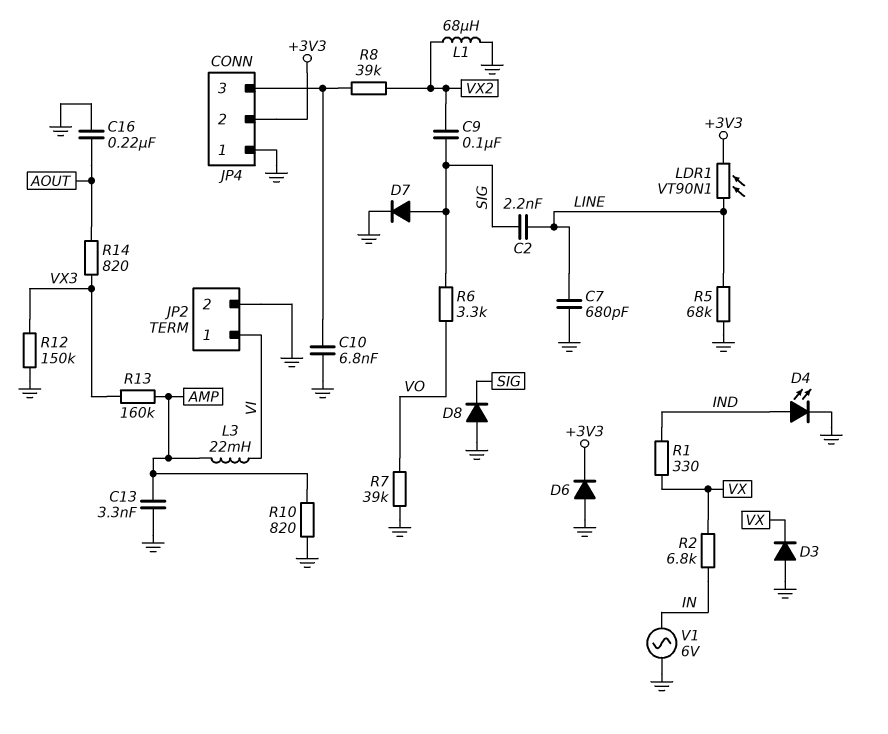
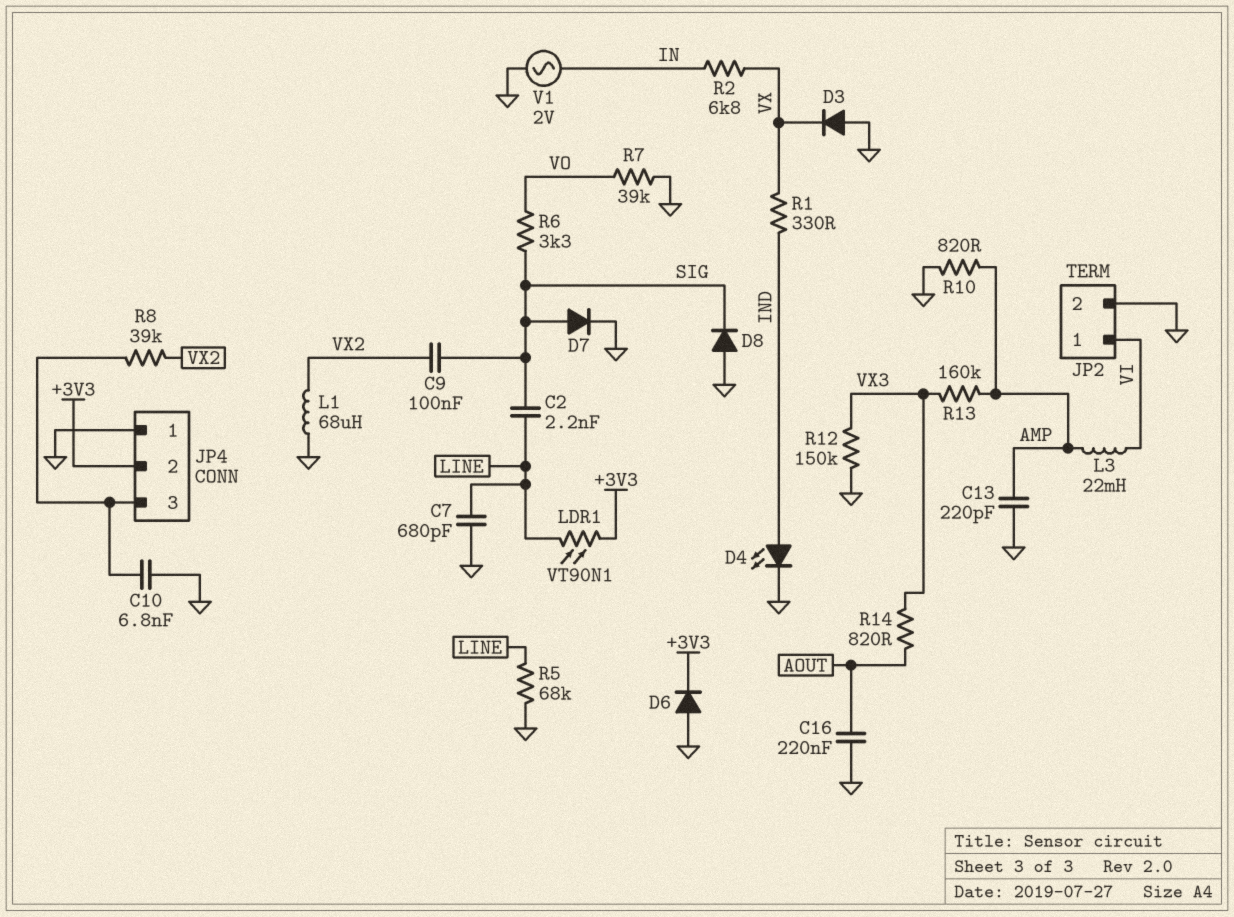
C13: 3.3nF (AMP, GND) -> 220pF (AMP, GND)
V1: AC 6V (GND, IN) -> AC 2V (GND, IN)

